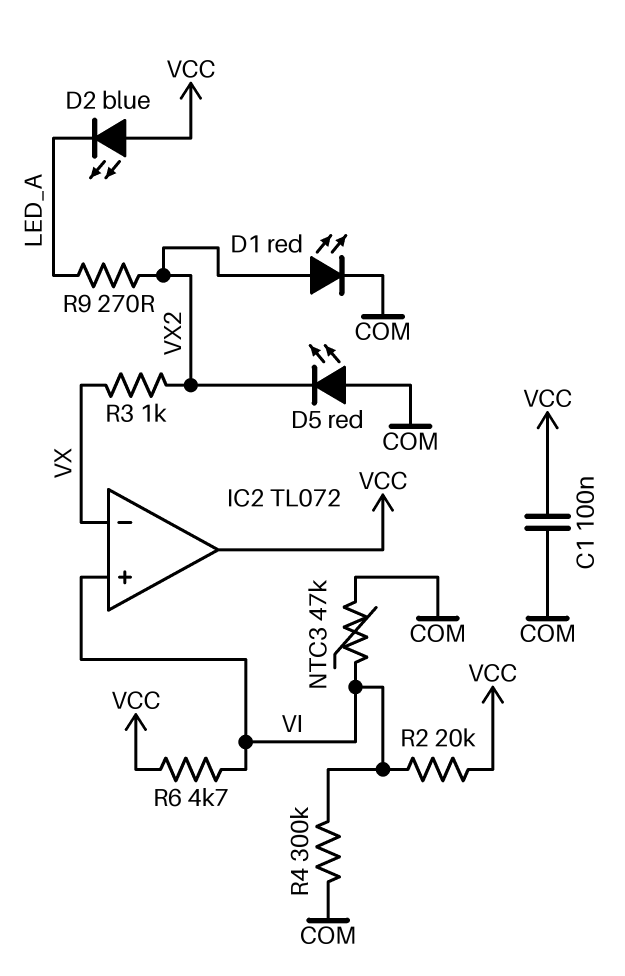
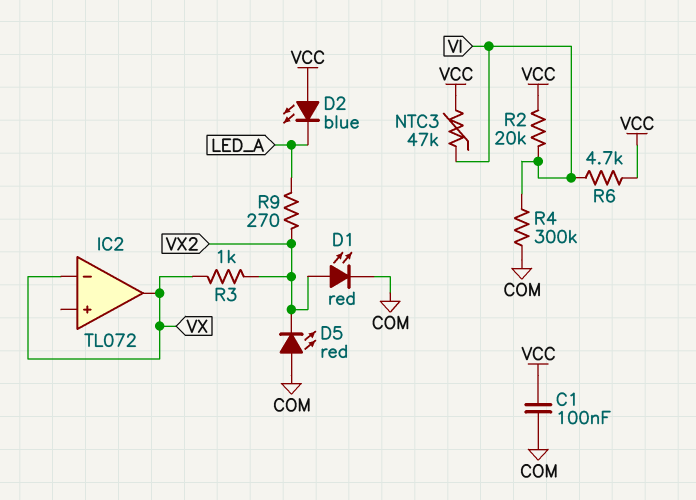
IC2 pin in+: VI -> none
IC2 pin out: VCC -> VX
NTC3: 47k (COM, VI) -> 47k (VCC, VI)

